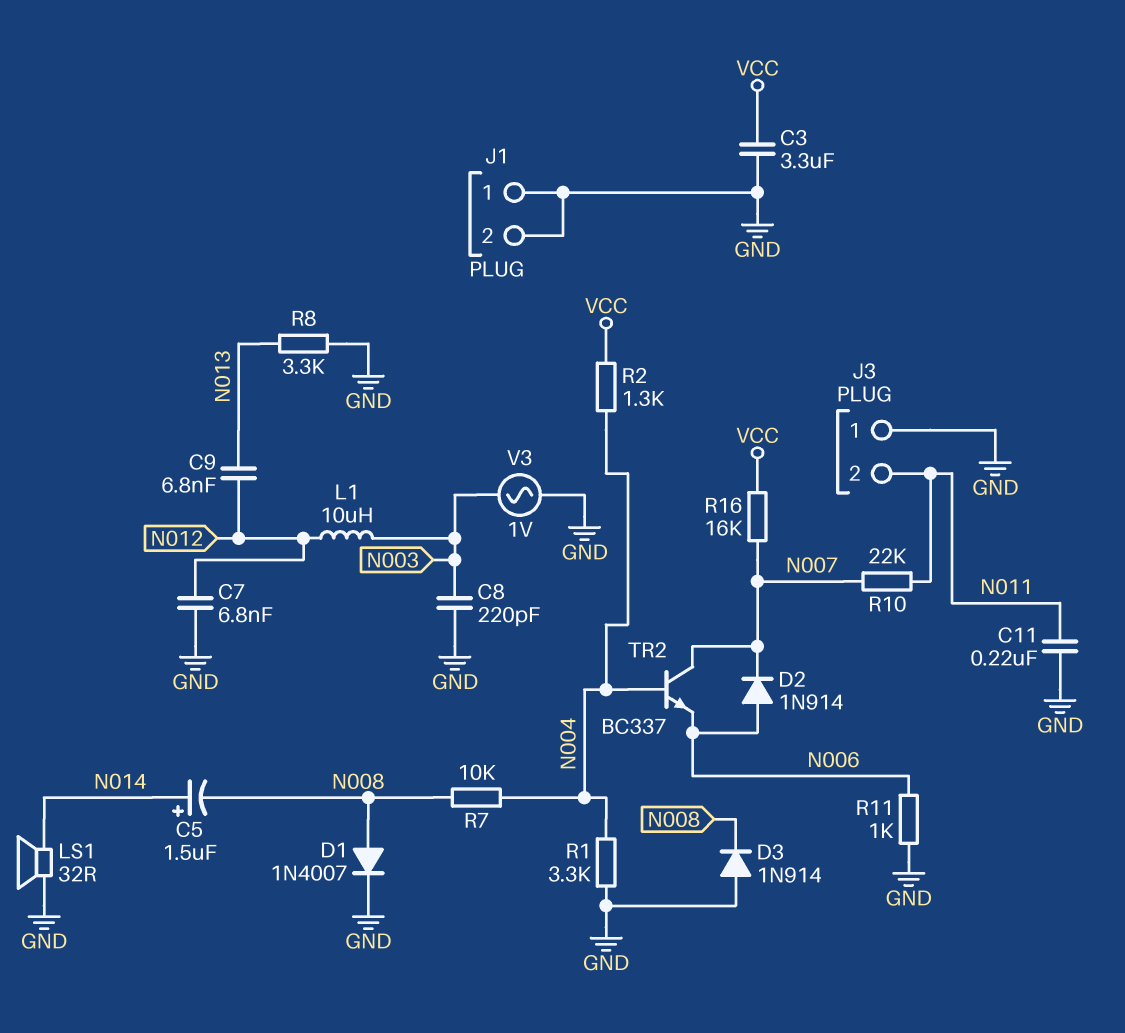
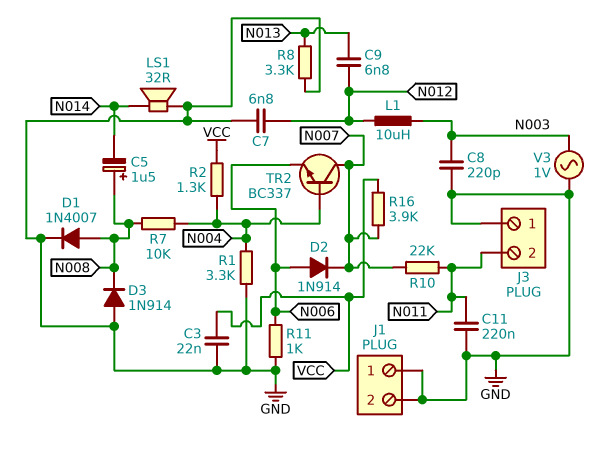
C3: 3.3uF (GND, VCC) -> 22nF (GND, VCC)
C5: 1.5uF (plus N014, minus N008) -> 1.5uF (plus N008, minus N014)
R16: 16k (N007, VCC) -> 3.9k (N007, VCC)

